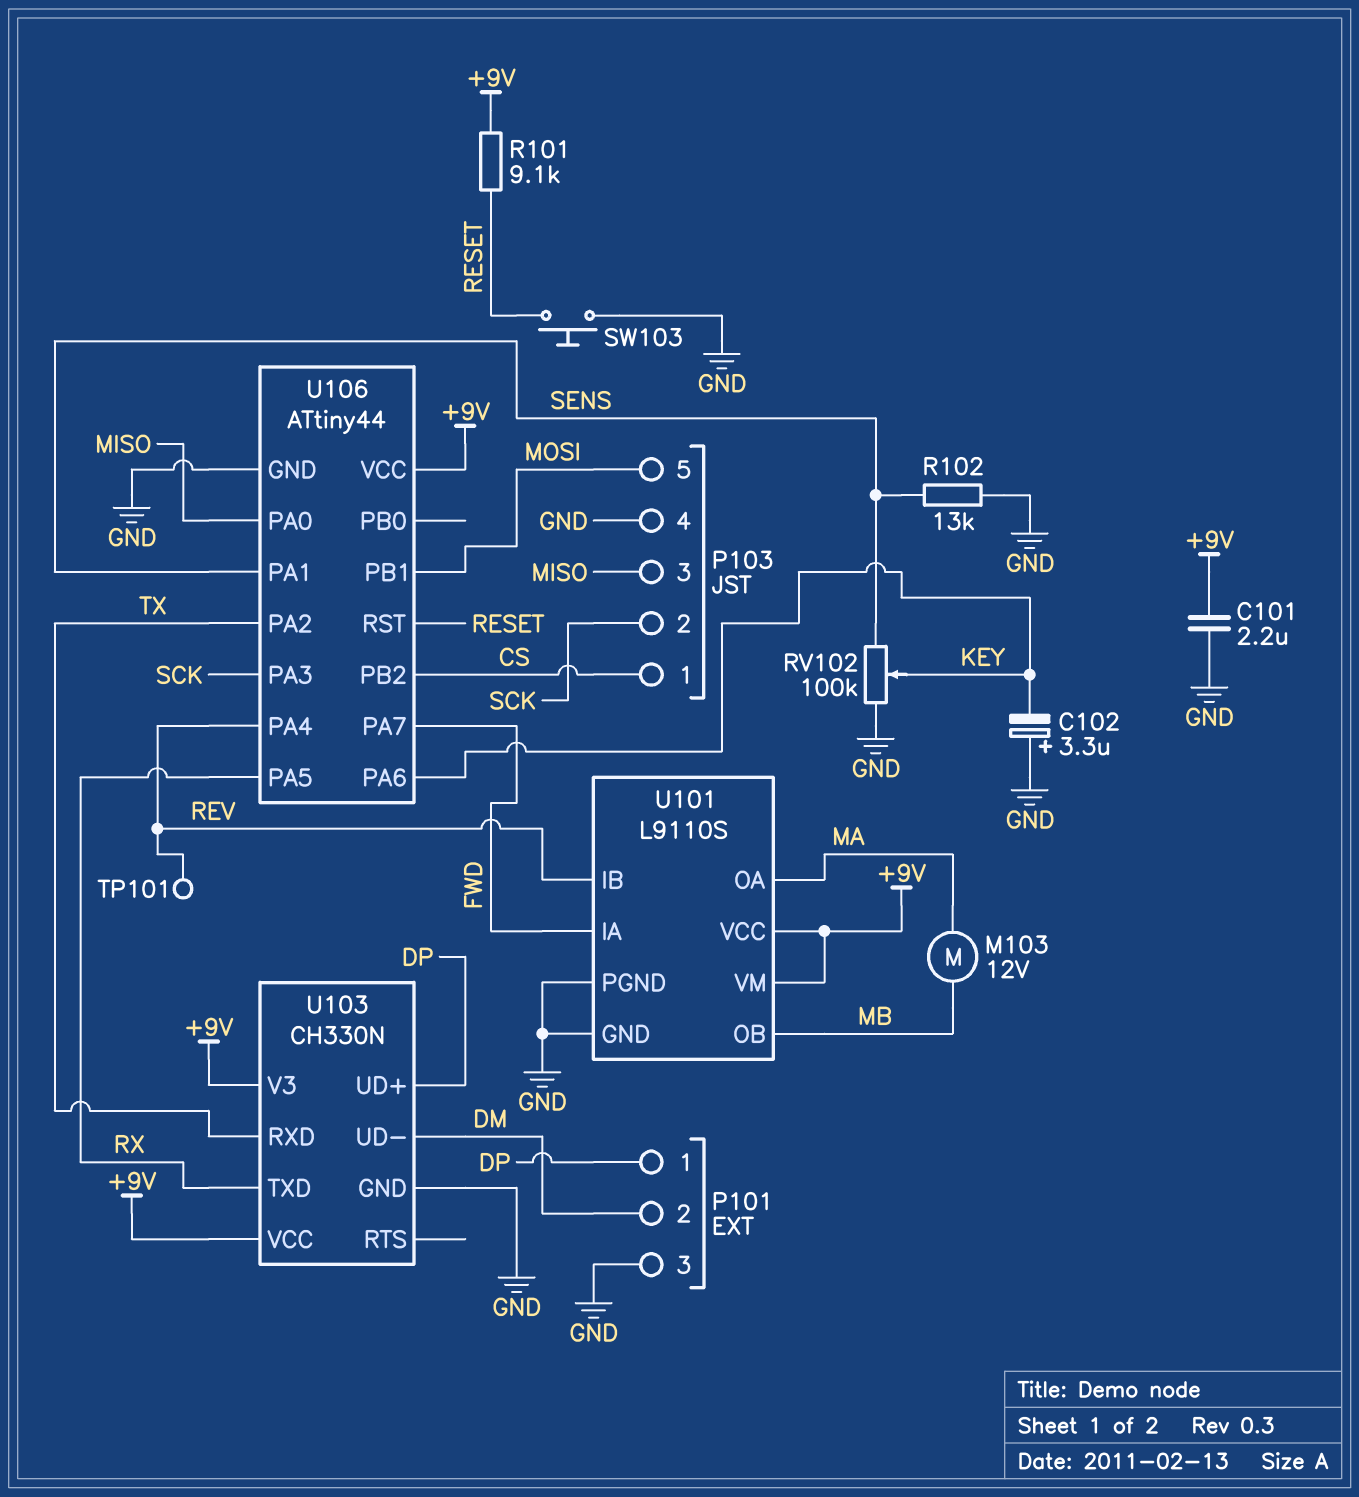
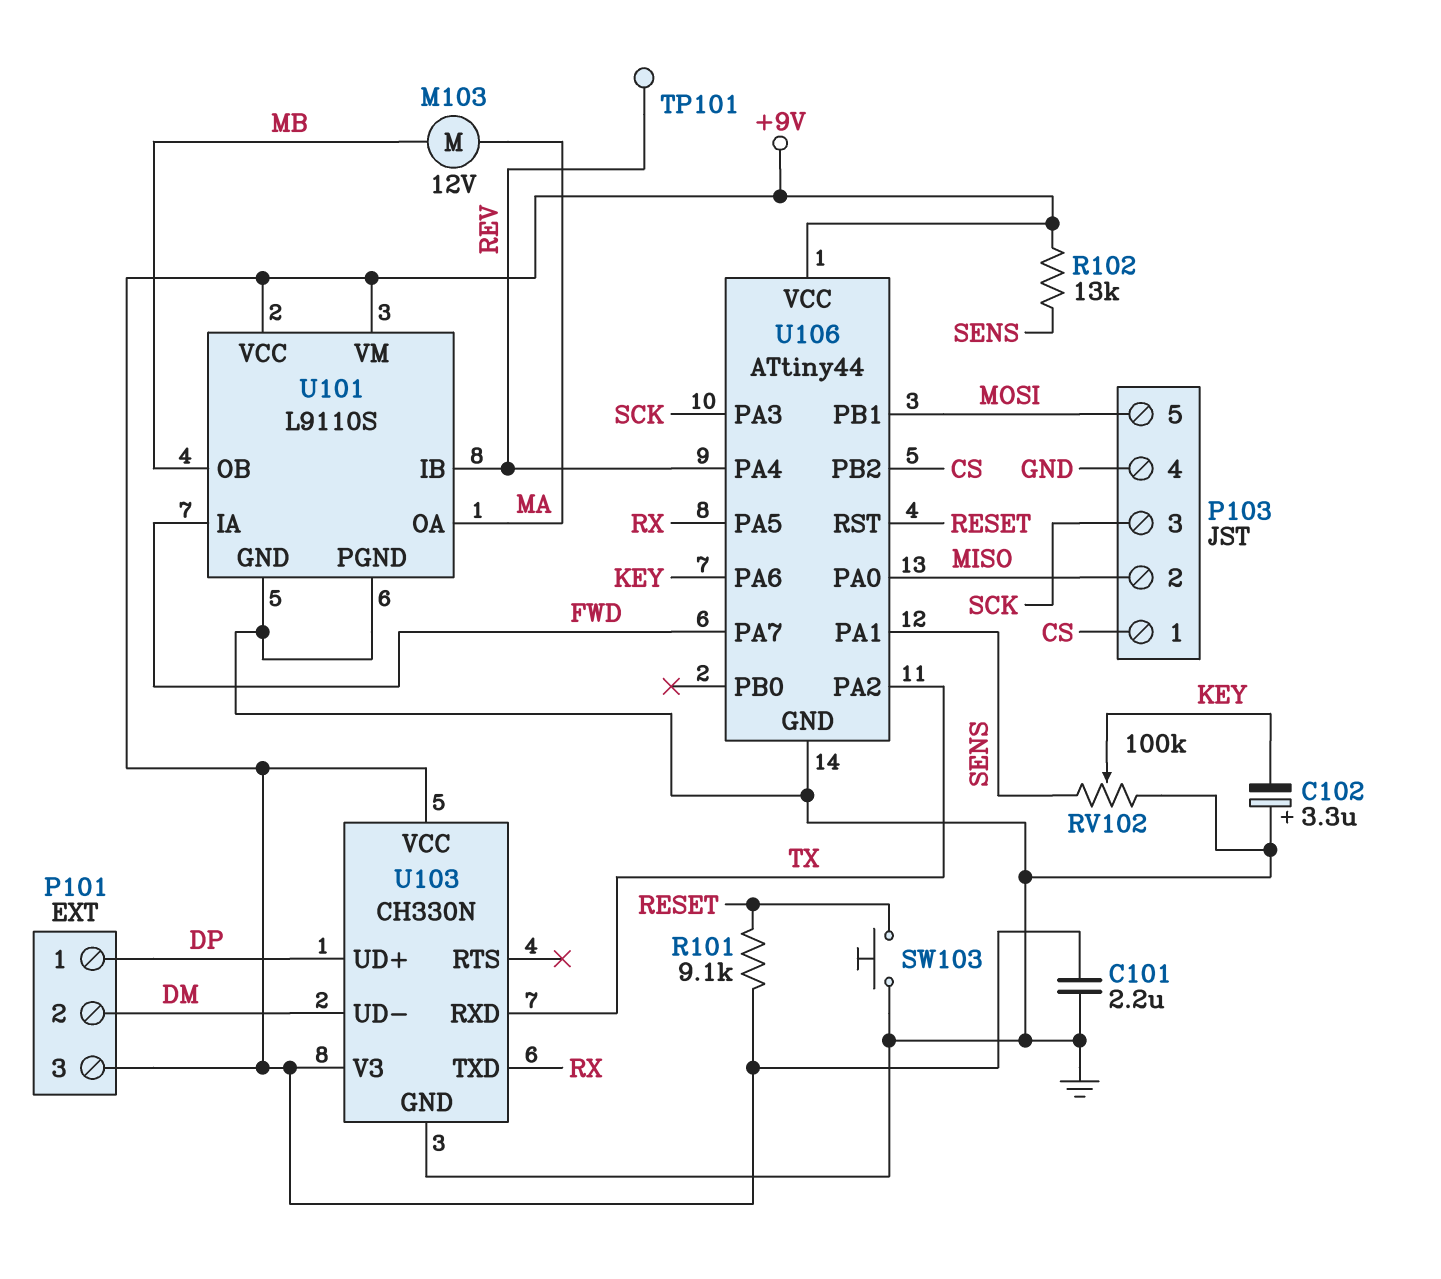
P101 pin 3: GND -> +9V
P103 pin 2: SCK -> MISO
P103 pin 3: MISO -> SCK
R102: 13k (GND, SENS) -> 13k (+9V, SENS)

